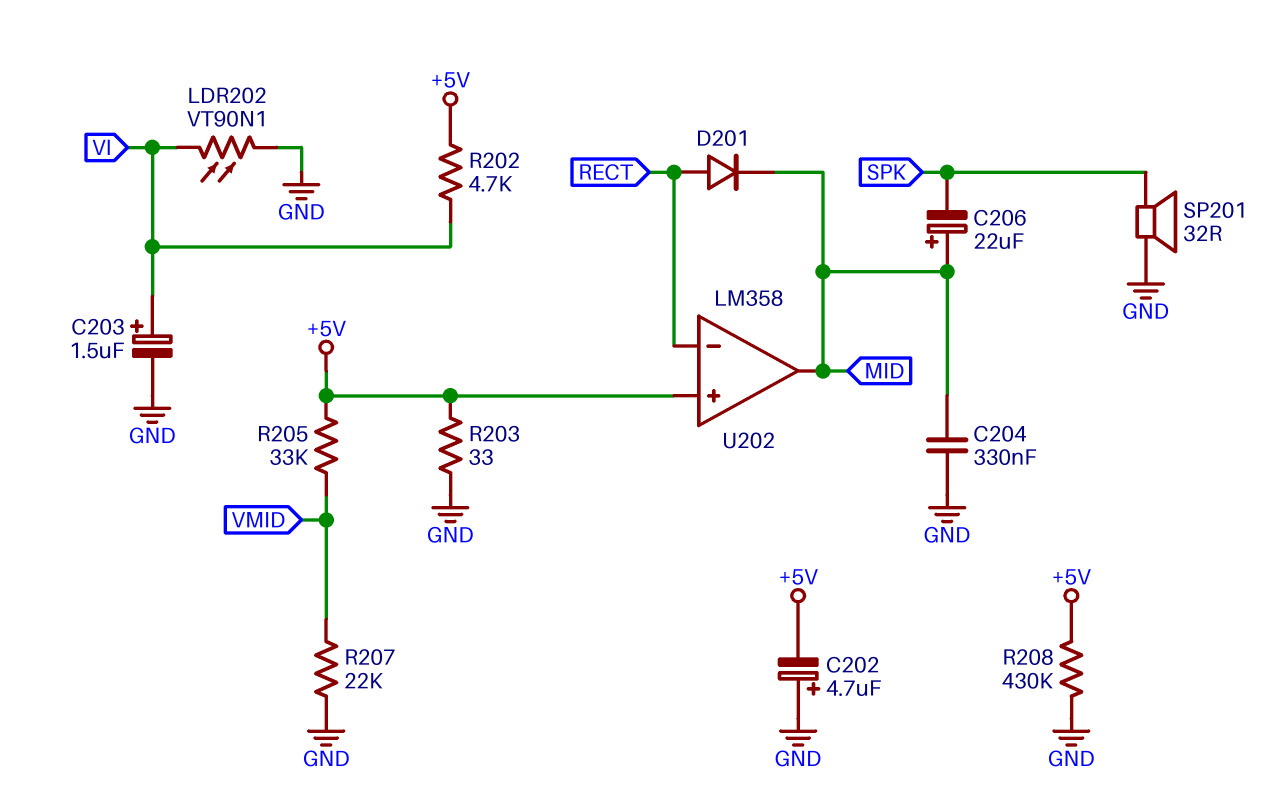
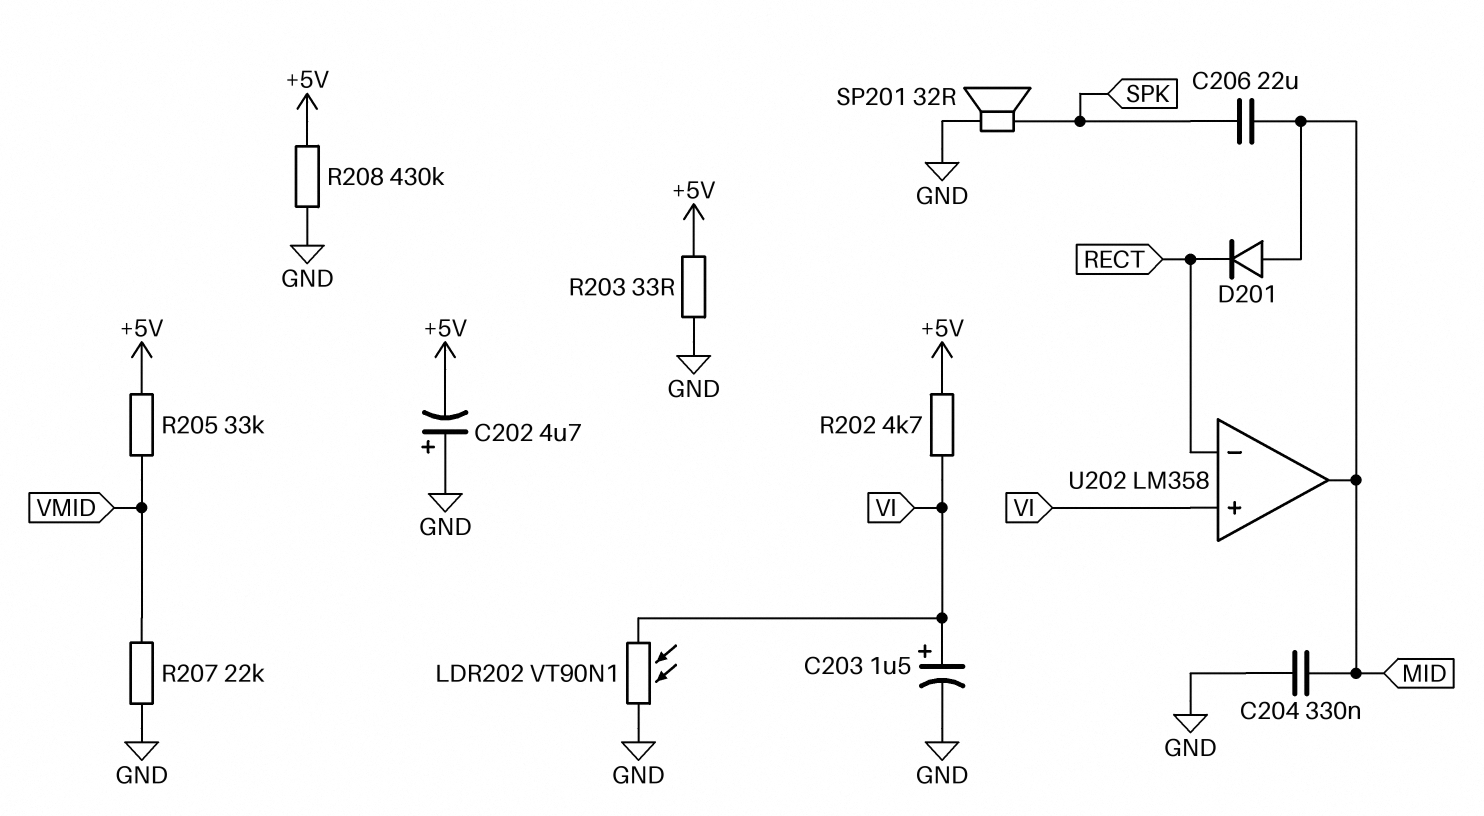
C206: 22uF (plus MID, minus SPK) -> 22uF (MID, SPK)
D201: diode (A RECT, K MID) -> diode (A MID, K RECT)
U202 pin in+: +5V -> VI

